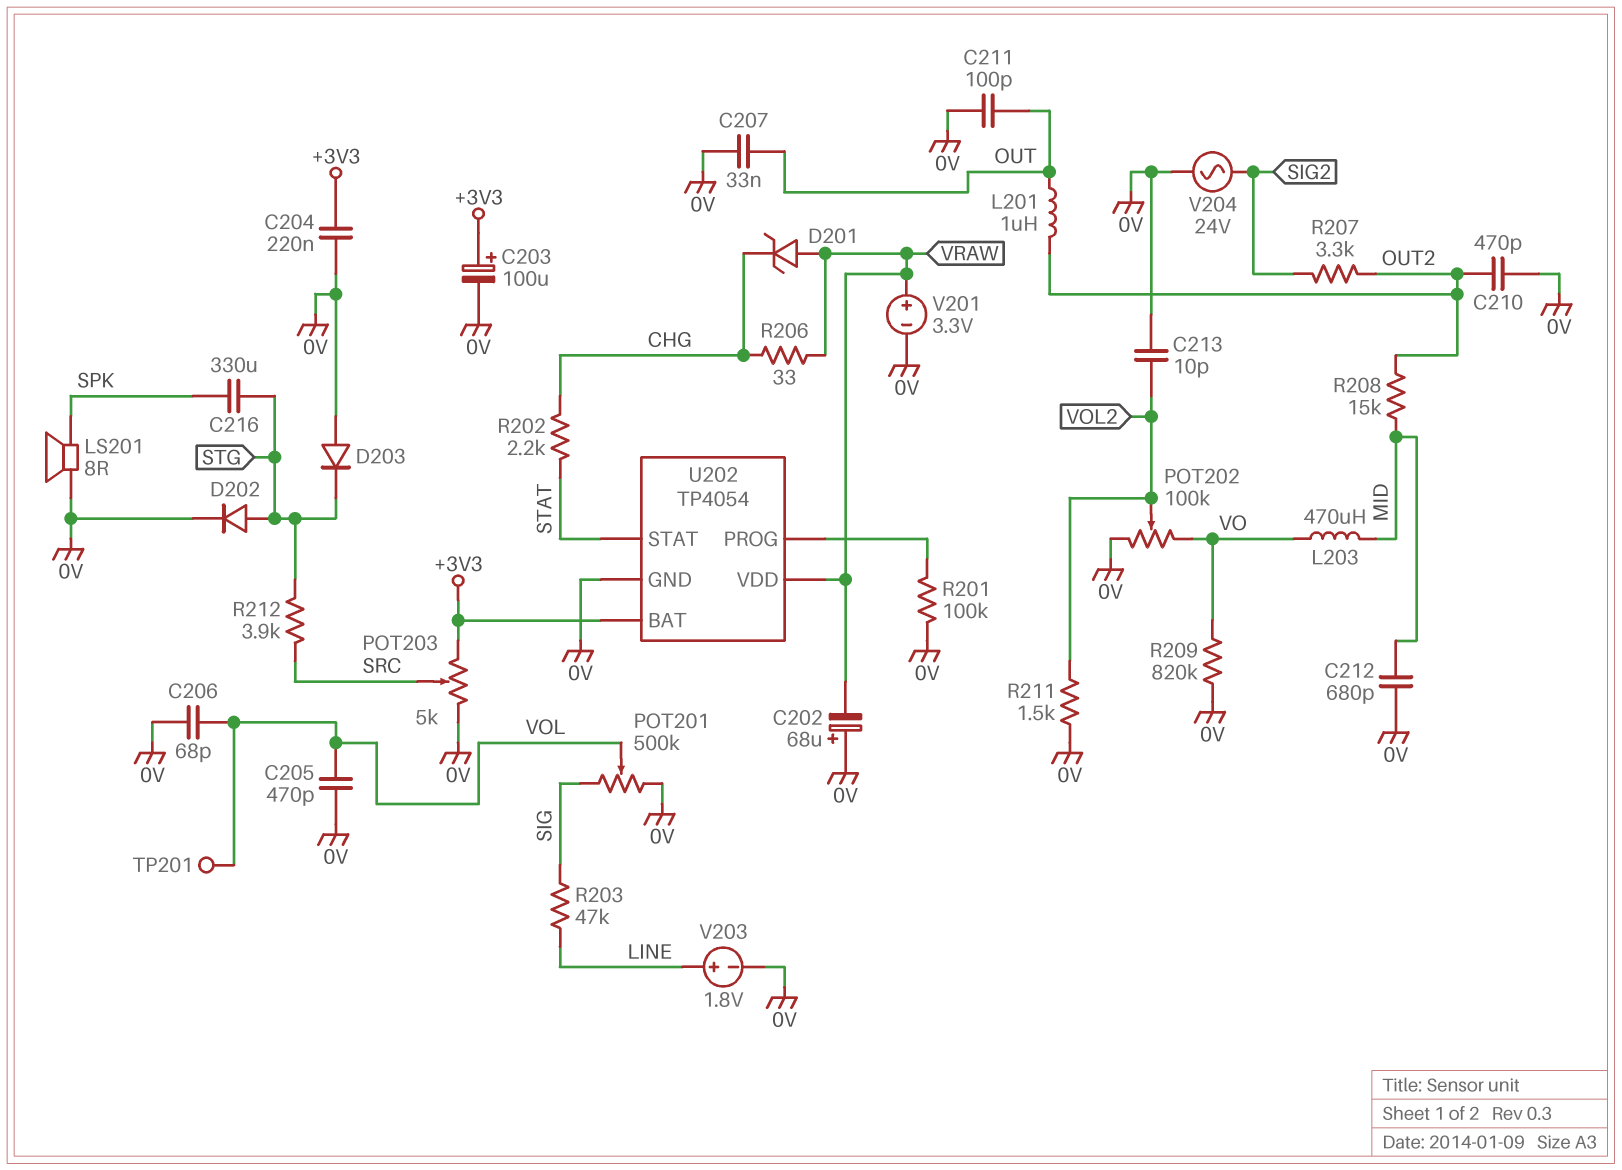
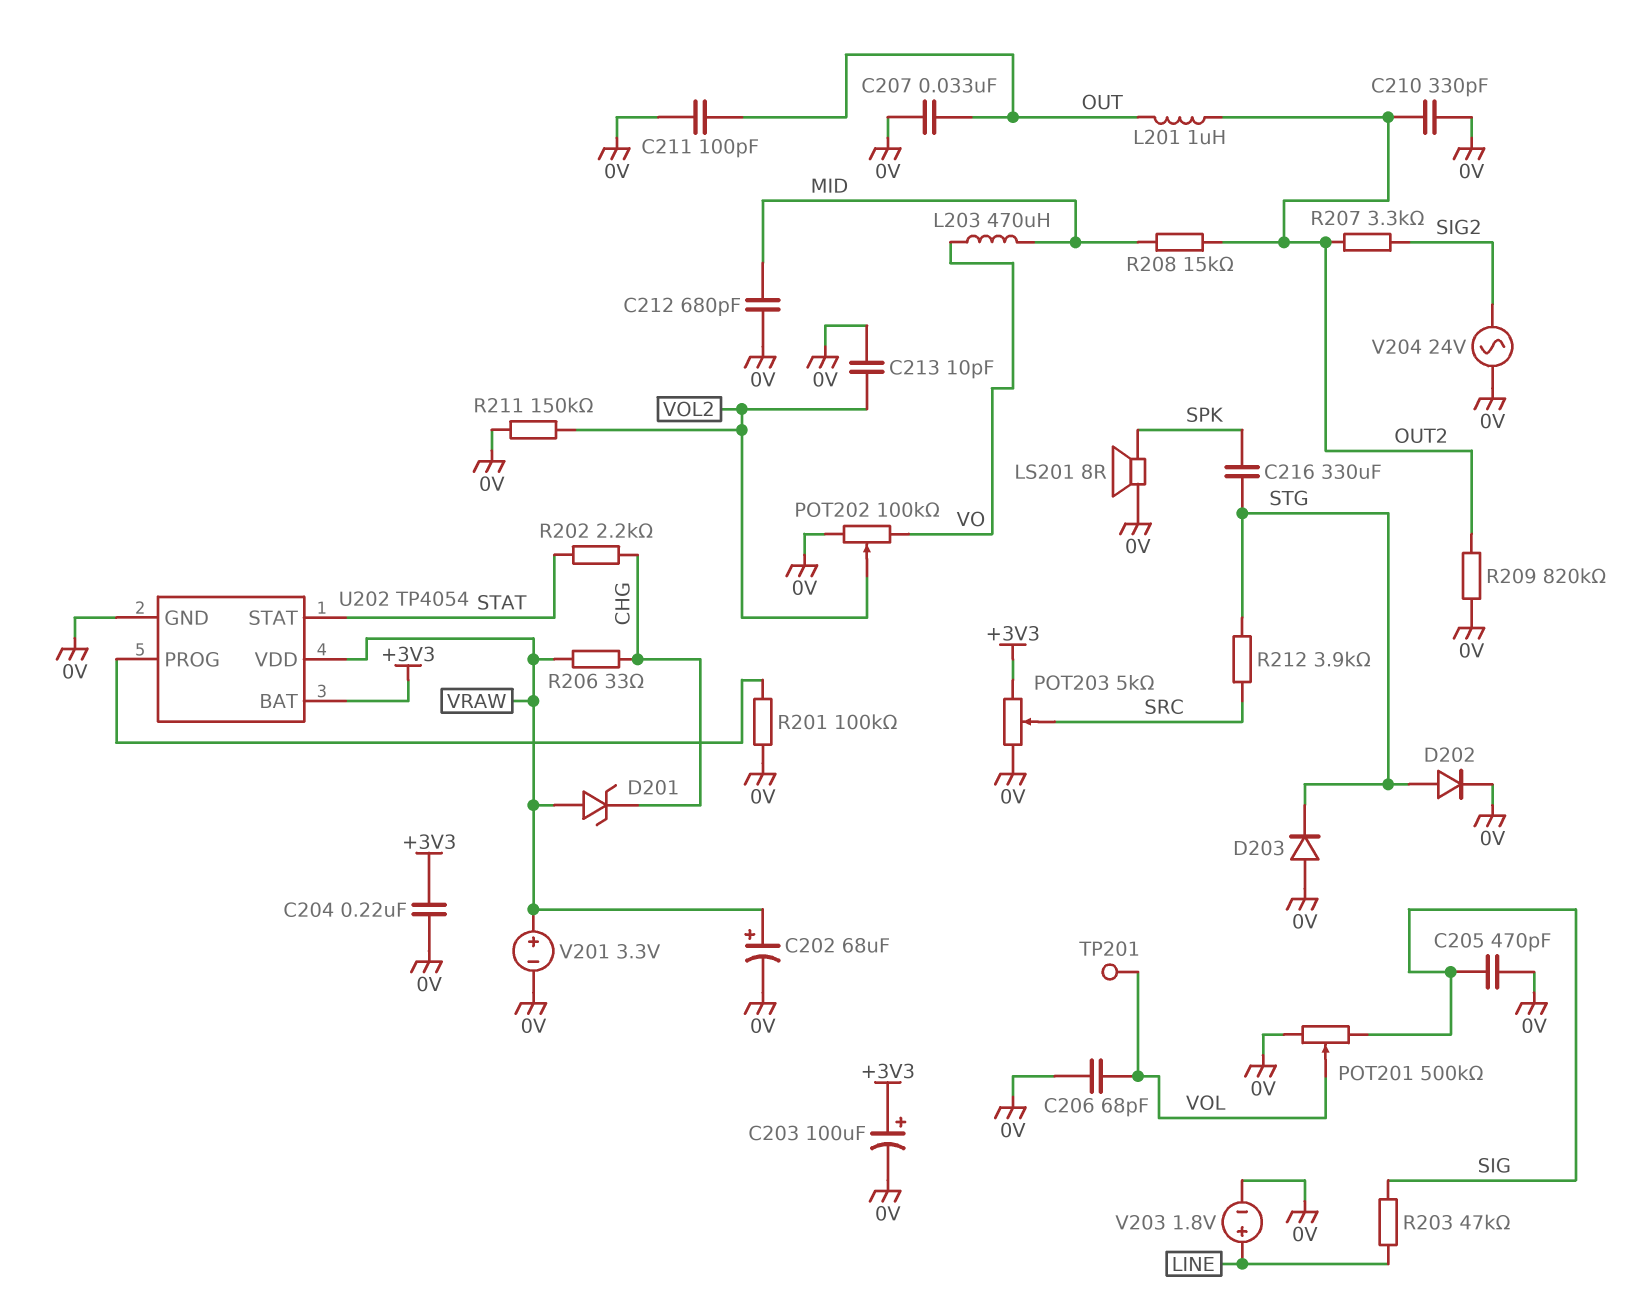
C202: 68uF (plus 0V, minus VRAW) -> 68uF (plus VRAW, minus 0V)
C205: 470pF (0V, VOL) -> 470pF (0V, SIG)
C210: 470pF (0V, OUT2) -> 330pF (0V, OUT2)
R209: 820k (0V, VO) -> 820k (0V, OUT2)
R211: 1.5k (0V, VOL2) -> 150k (0V, VOL2)

